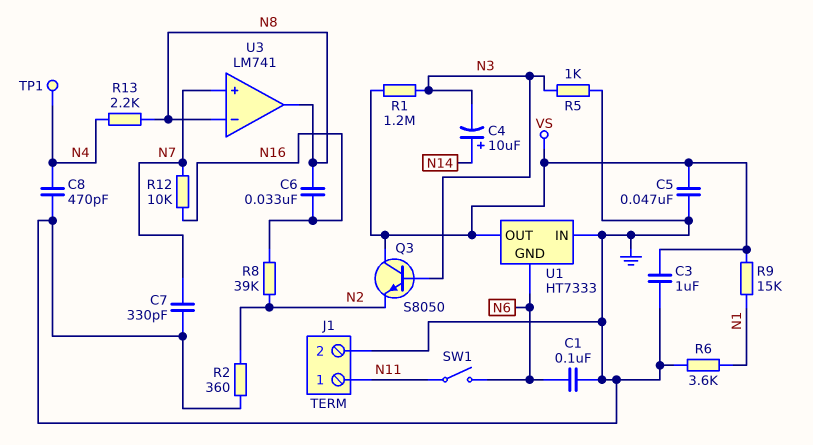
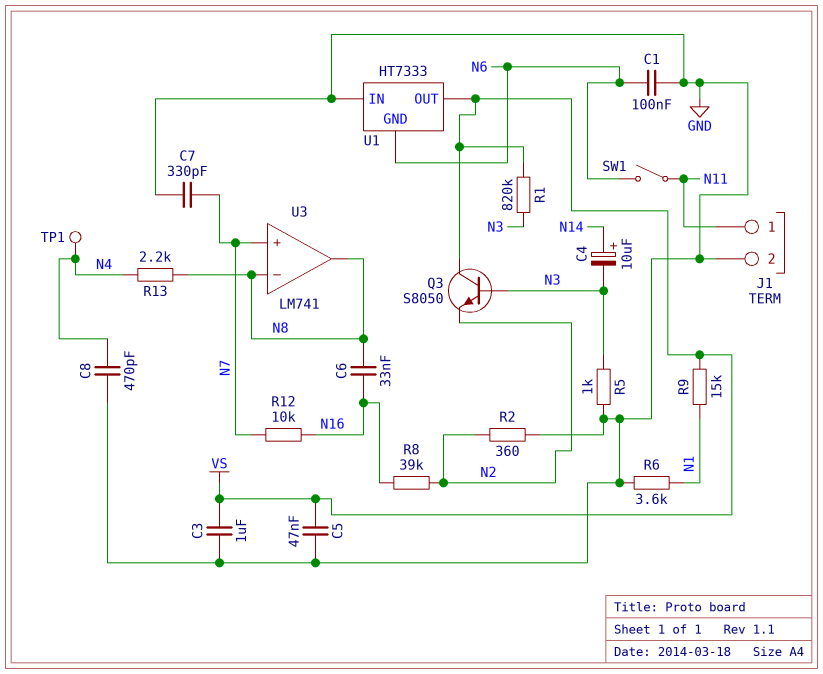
R1: 1.2M (N3, VS) -> 820k (N3, VS)

